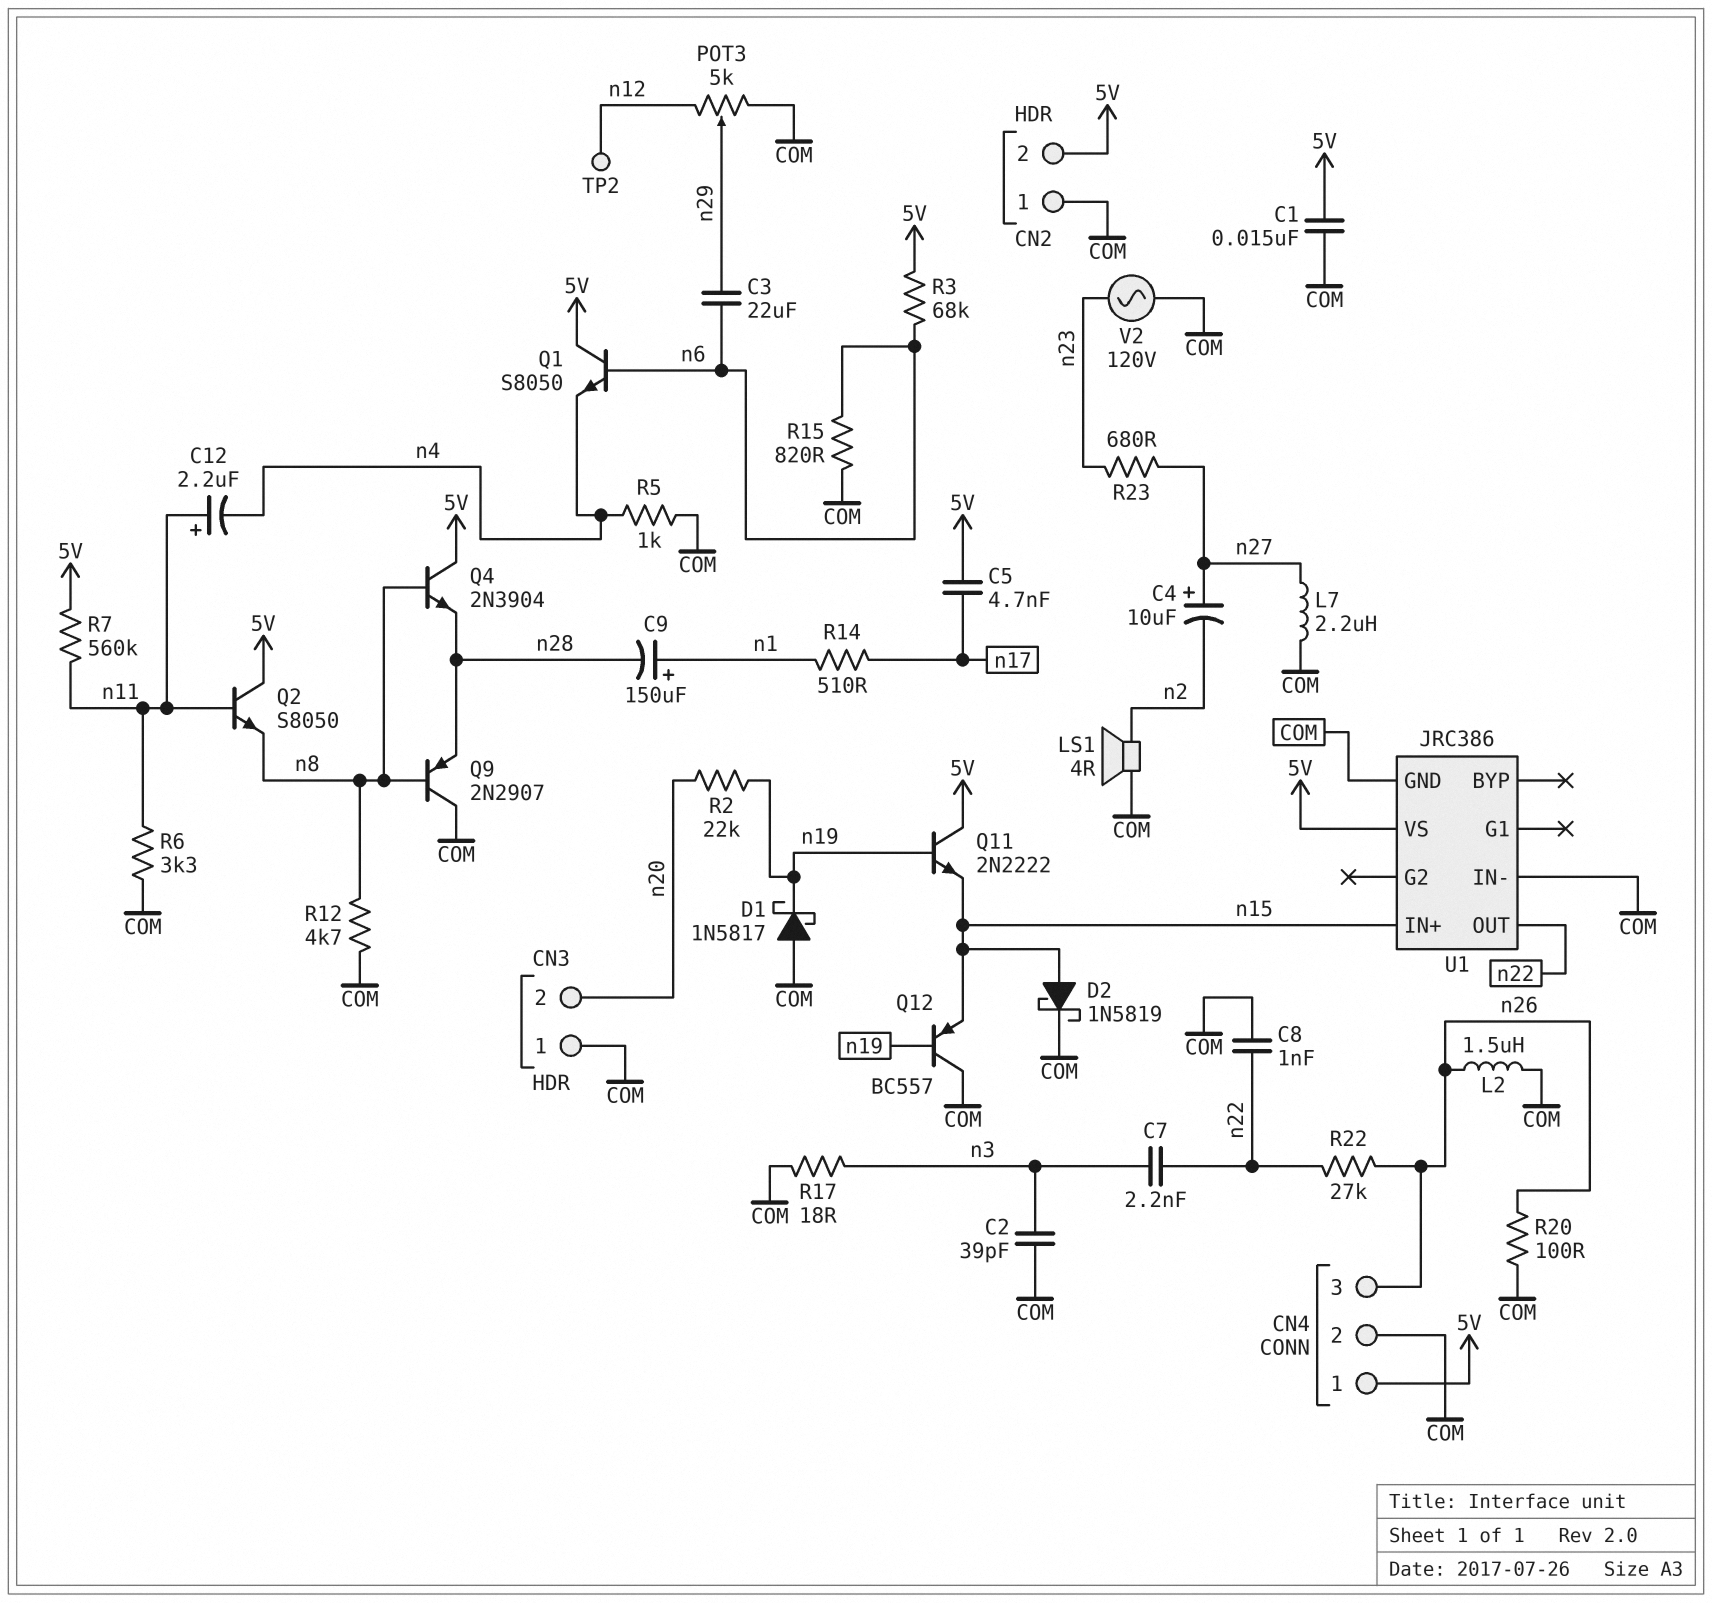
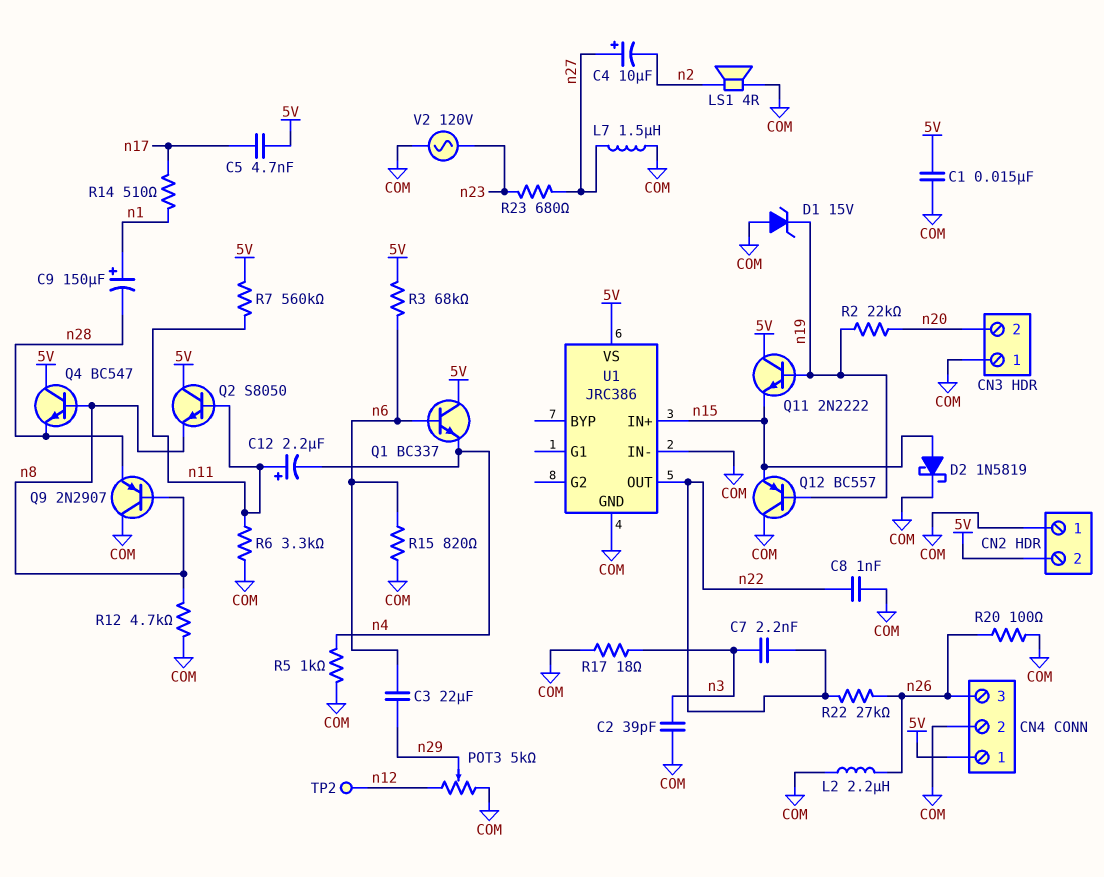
D1: schottky 1N5817 (A COM, K n19) -> zener 15V (A COM, K n19)
L2: 1.5uH (COM, n26) -> 2.2uH (COM, n26)
L7: 2.2uH (COM, n27) -> 1.5uH (COM, n27)
Q1: NPN S8050 (B n6, C 5V, E n4) -> NPN BC337 (B n6, C 5V, E n4)
Q4: NPN 2N3904 (B n8, C 5V, E n28) -> NPN BC547 (B n8, C 5V, E n28)

